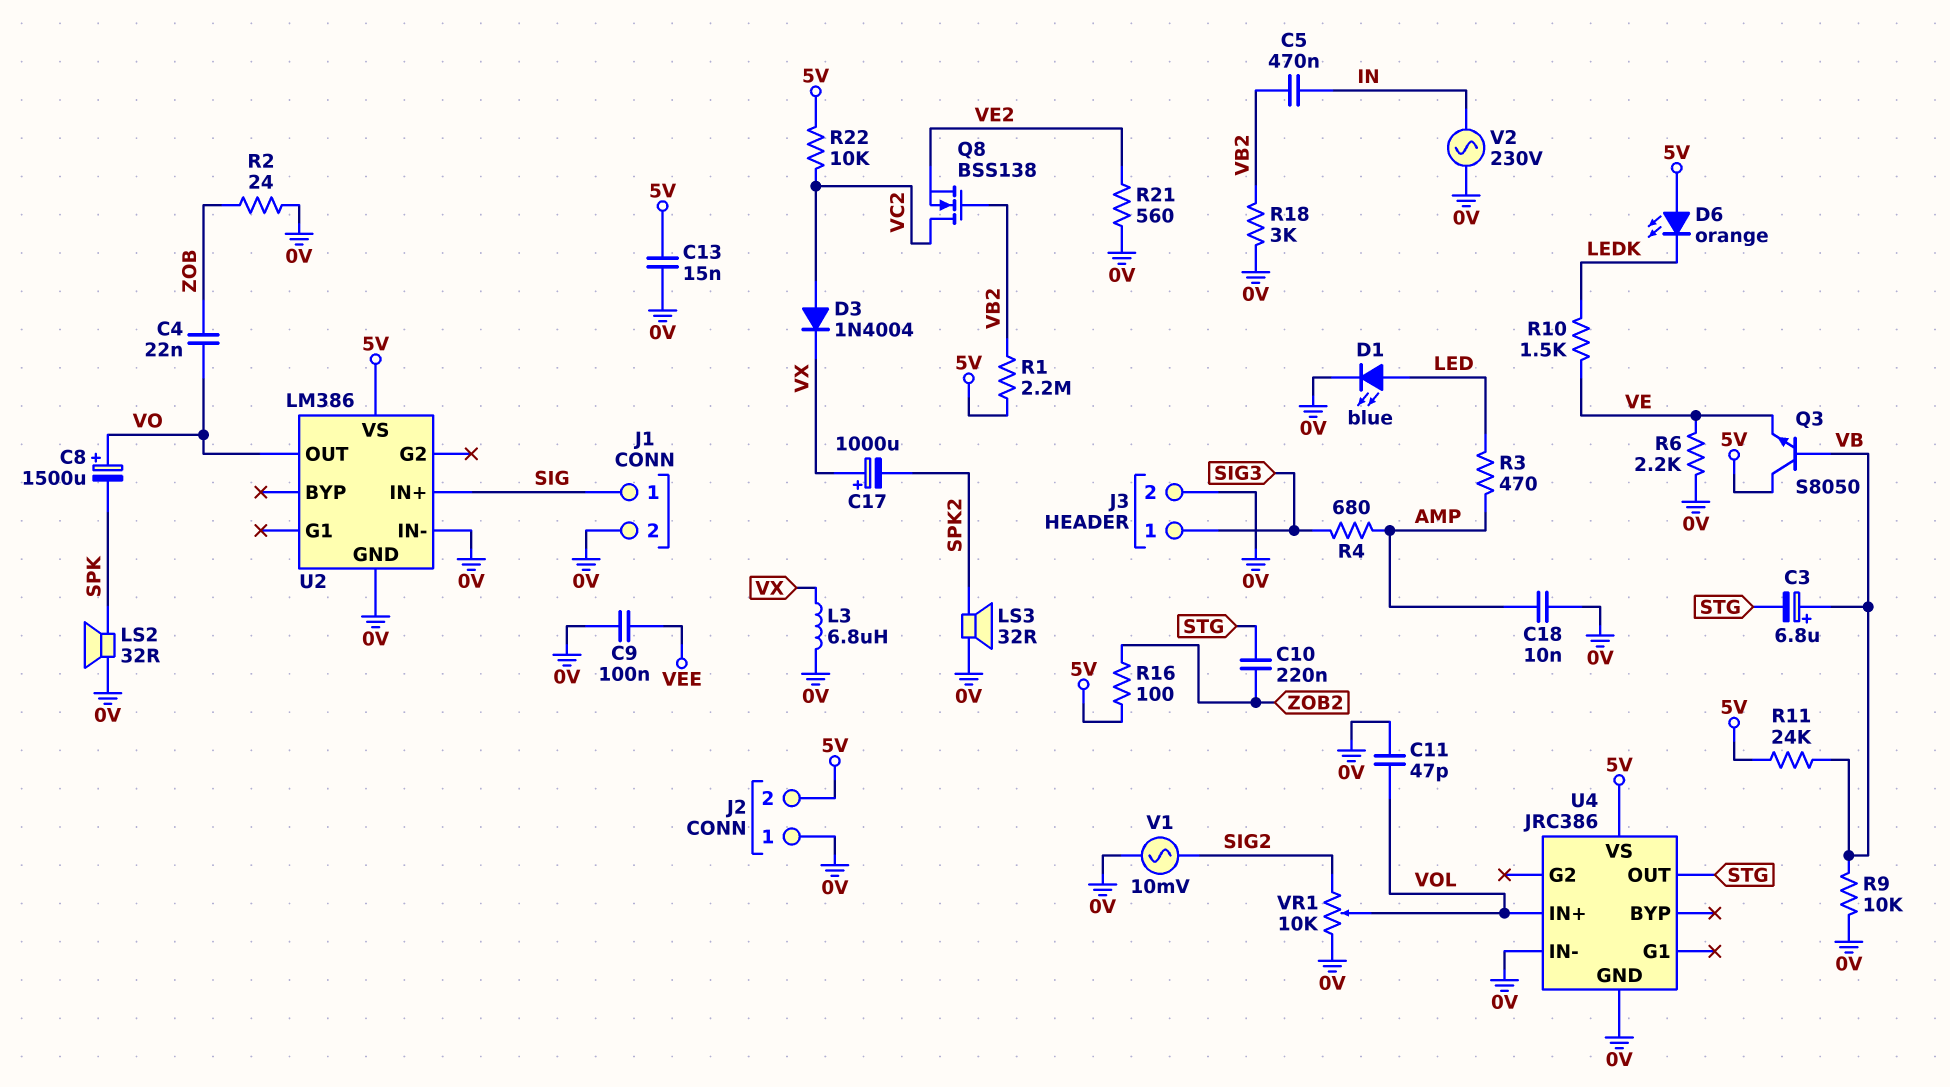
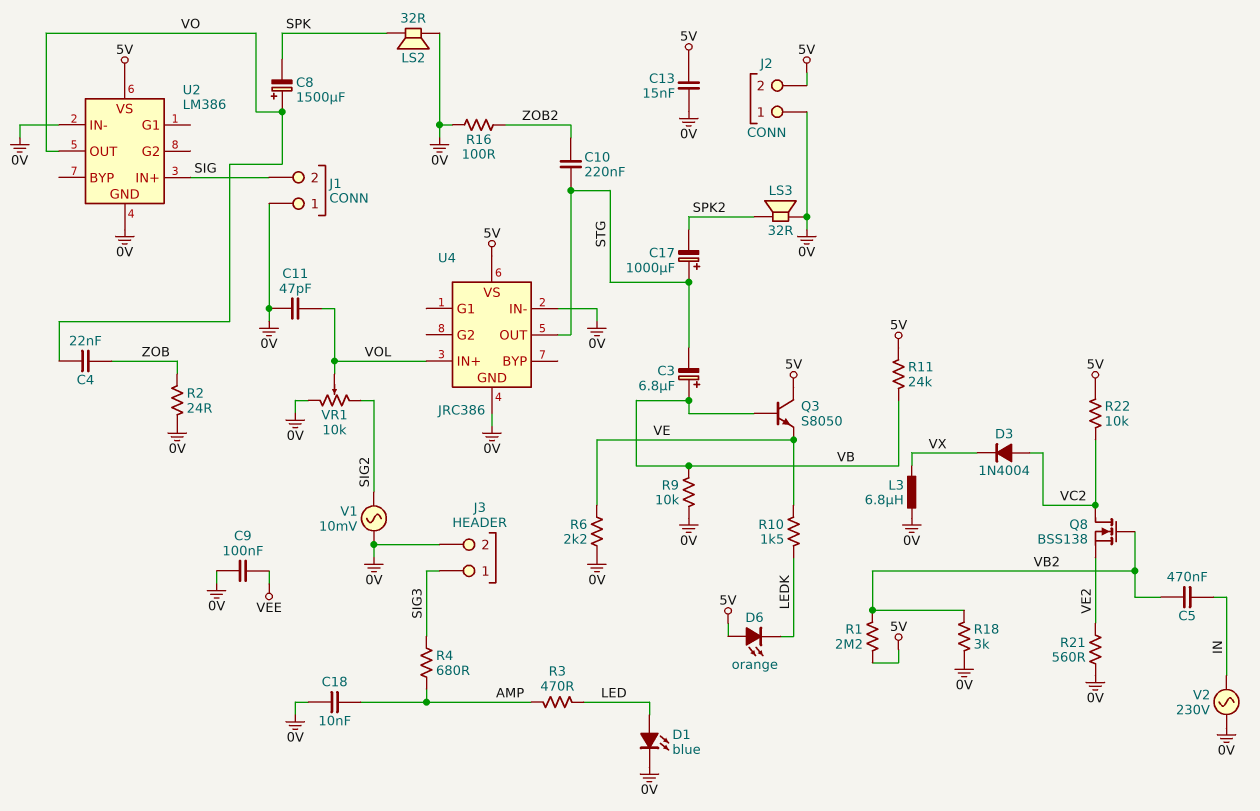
C17: 1000uF (plus VX, minus SPK2) -> 1000uF (plus STG, minus SPK2)
J1 pin 1: SIG -> 0V
J1 pin 2: 0V -> SIG
R16: 100 (5V, ZOB2) -> 100 (0V, ZOB2)

